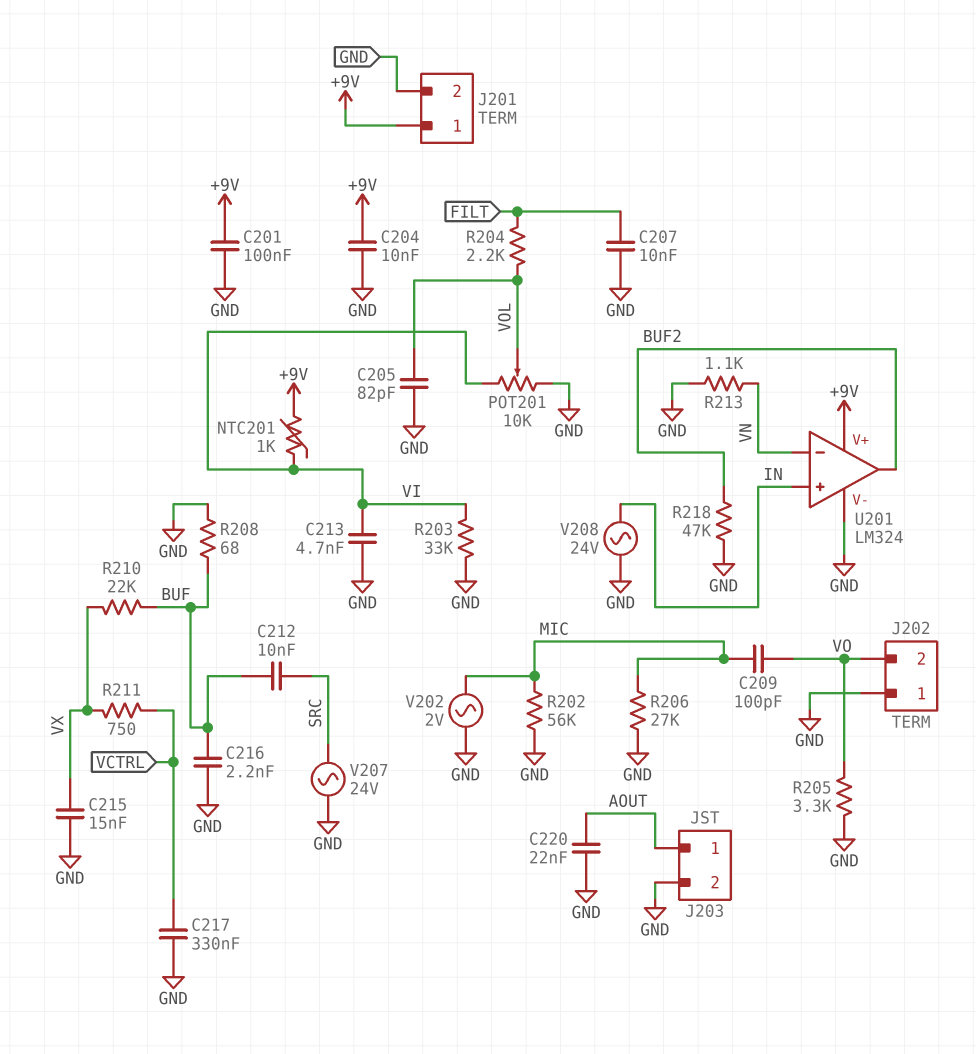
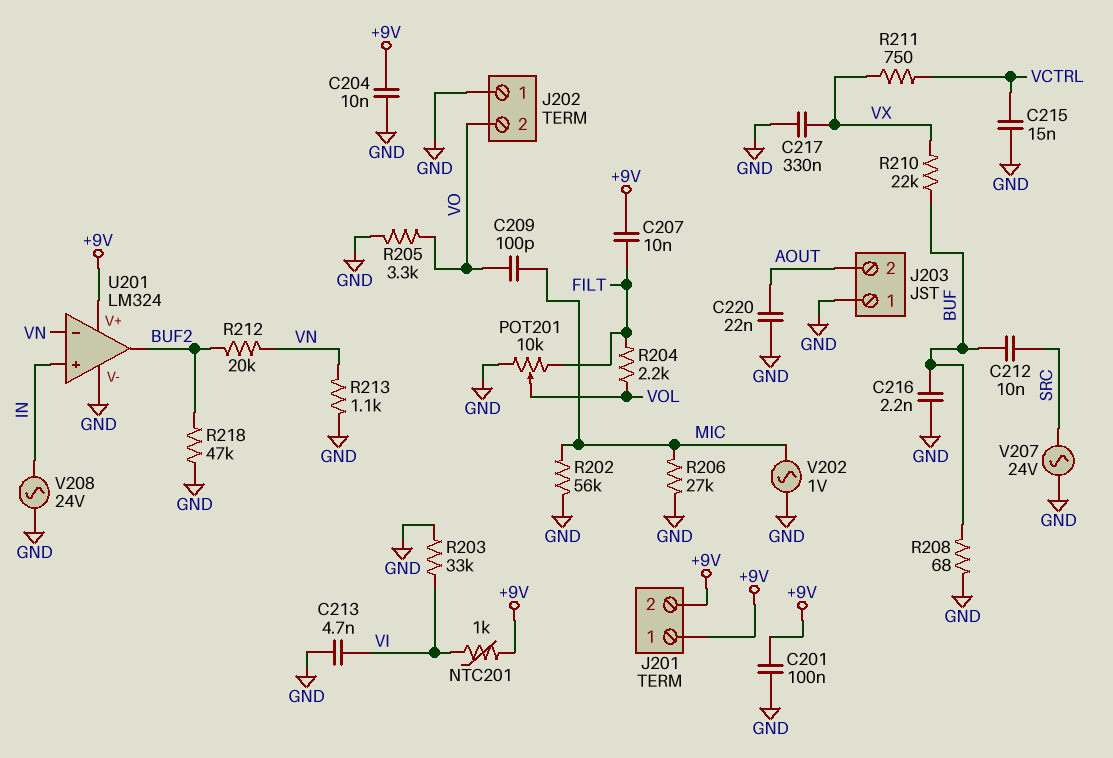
C205: 82pF (GND, VOL) -> none
C207: 10nF (FILT, GND) -> 10nF (+9V, FILT)
C215: 15nF (GND, VX) -> 15nF (GND, VCTRL)
C217: 330nF (GND, VCTRL) -> 330nF (GND, VX)
J201 pin 2: GND -> +9V
J203 pin 1: AOUT -> GND
J203 pin 2: GND -> AOUT
POT201: 10k (GND, VI, wiper VOL) -> 10k (FILT, GND, wiper VOL)
R212: none -> 20k (BUF2, VN)
V202: AC 2V (GND, MIC) -> AC 1V (GND, MIC)

